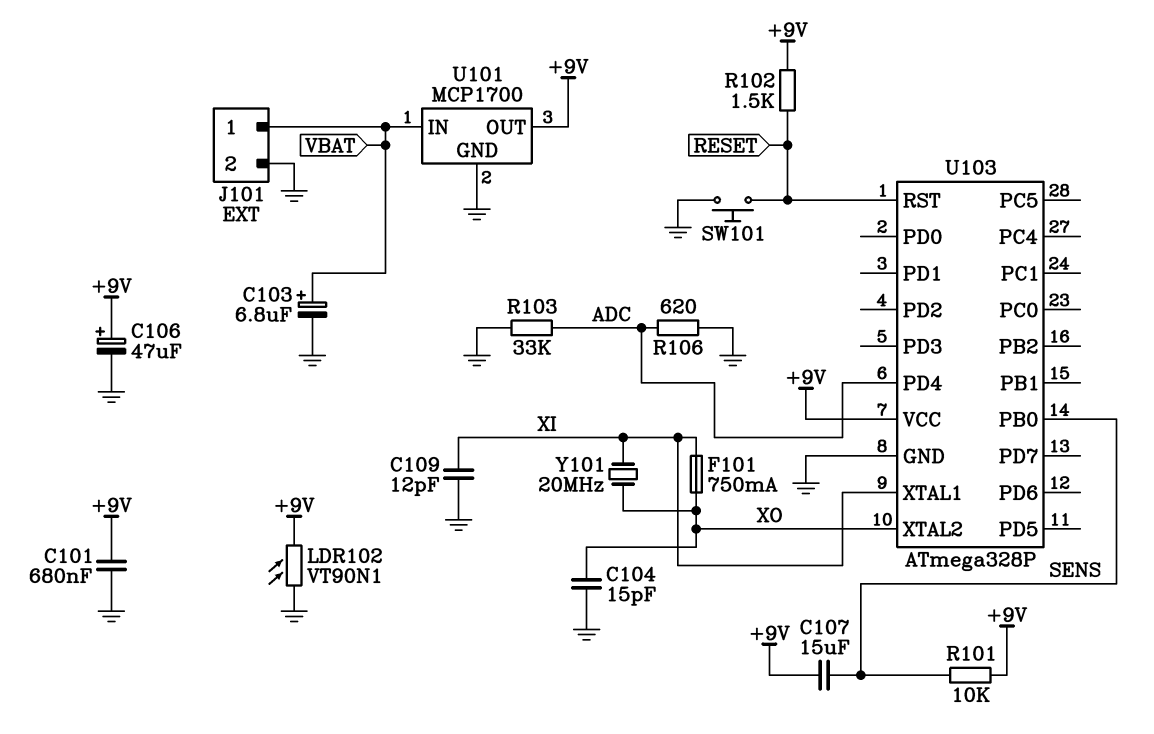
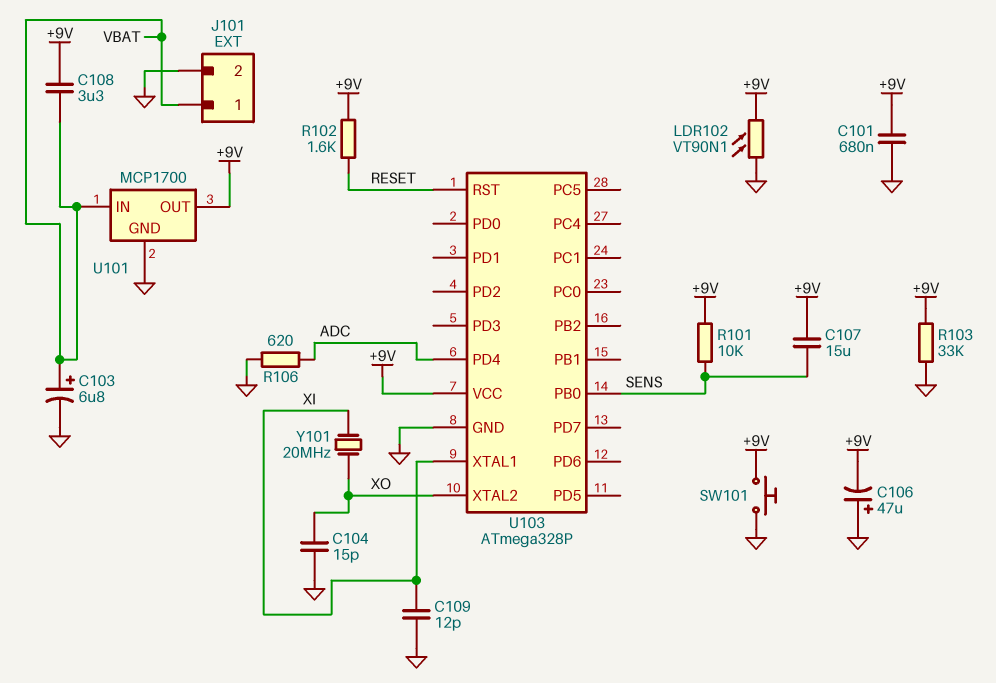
C106: 47uF (plus +9V, minus GND) -> 47uF (plus GND, minus +9V)
C108: none -> 3.3uF (+9V, VBAT)
F101: 750mA (XI, XO) -> none
R102: 1.5k (+9V, RESET) -> 1.6k (+9V, RESET)
R103: 33k (ADC, GND) -> 33k (+9V, GND)
SW101: button (GND, RESET) -> button (+9V, GND)

